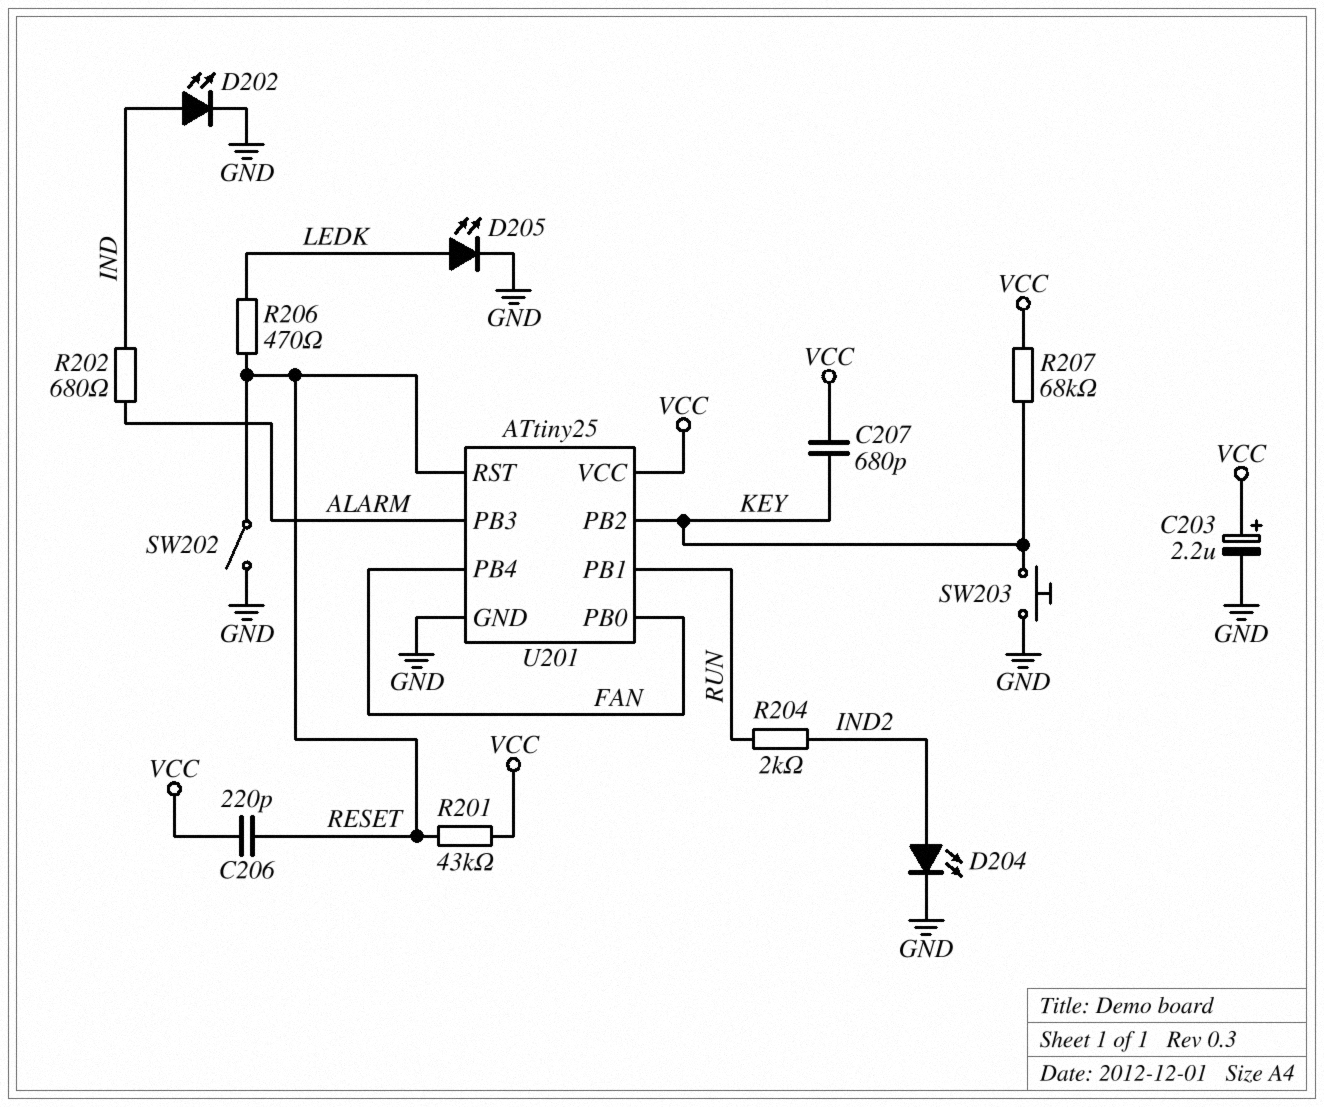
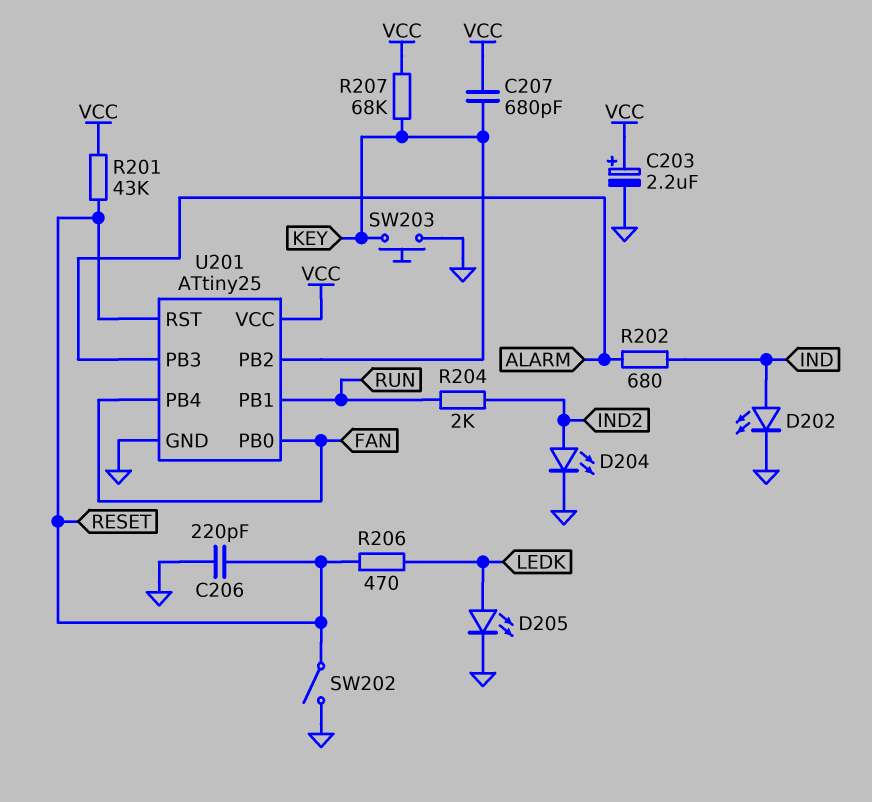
C206: 220pF (RESET, VCC) -> 220pF (GND, RESET)

